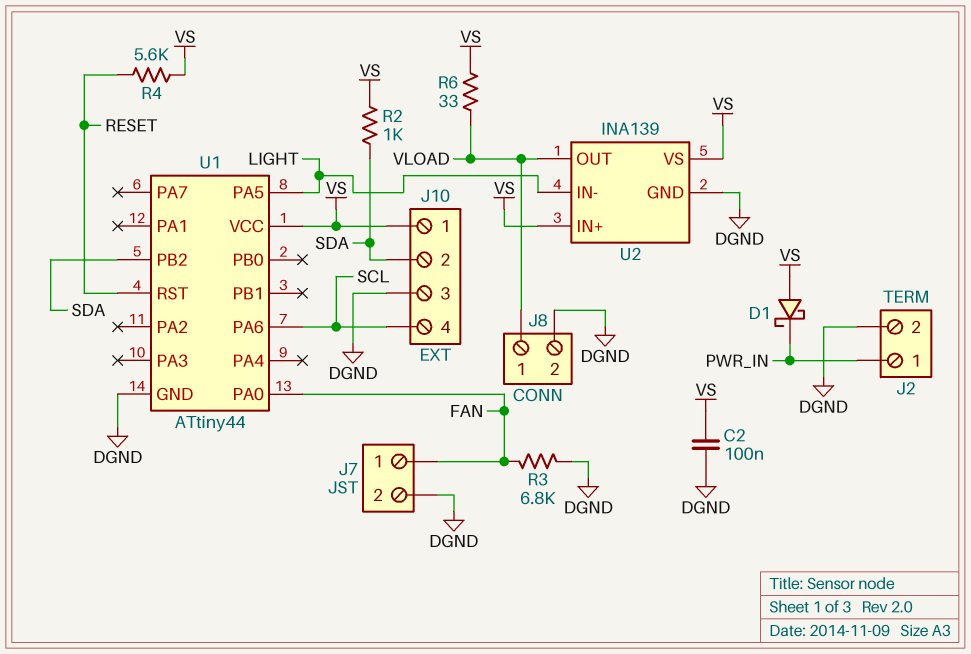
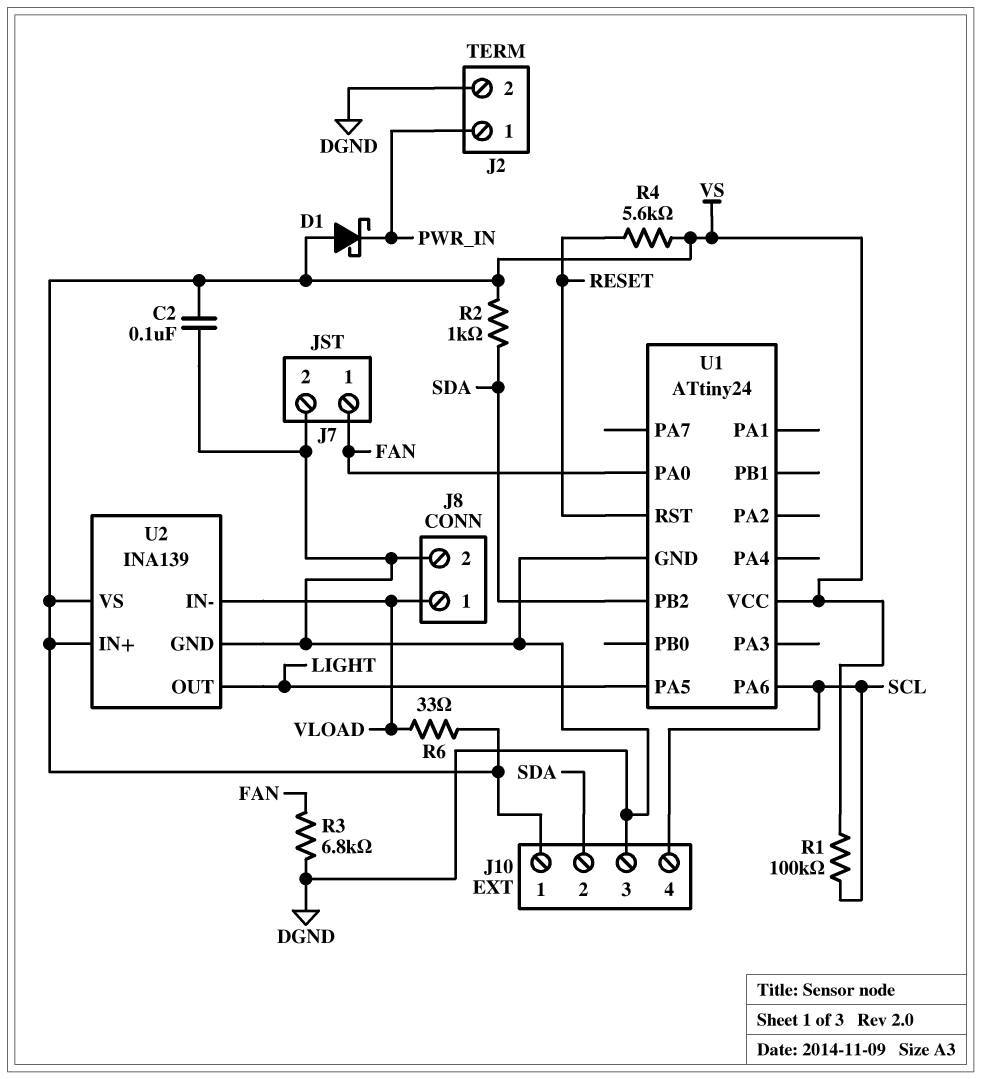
R1: none -> 100k (SCL, VS)
U1: ATtiny44 -> ATtiny24
U2 pin IN-: LIGHT -> VLOAD
U2 pin OUT: VLOAD -> LIGHT

